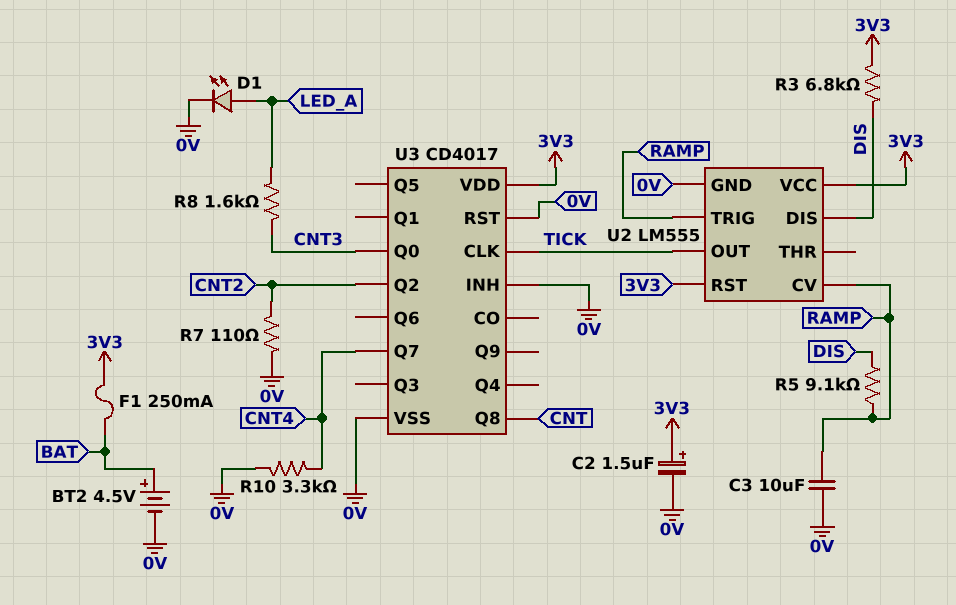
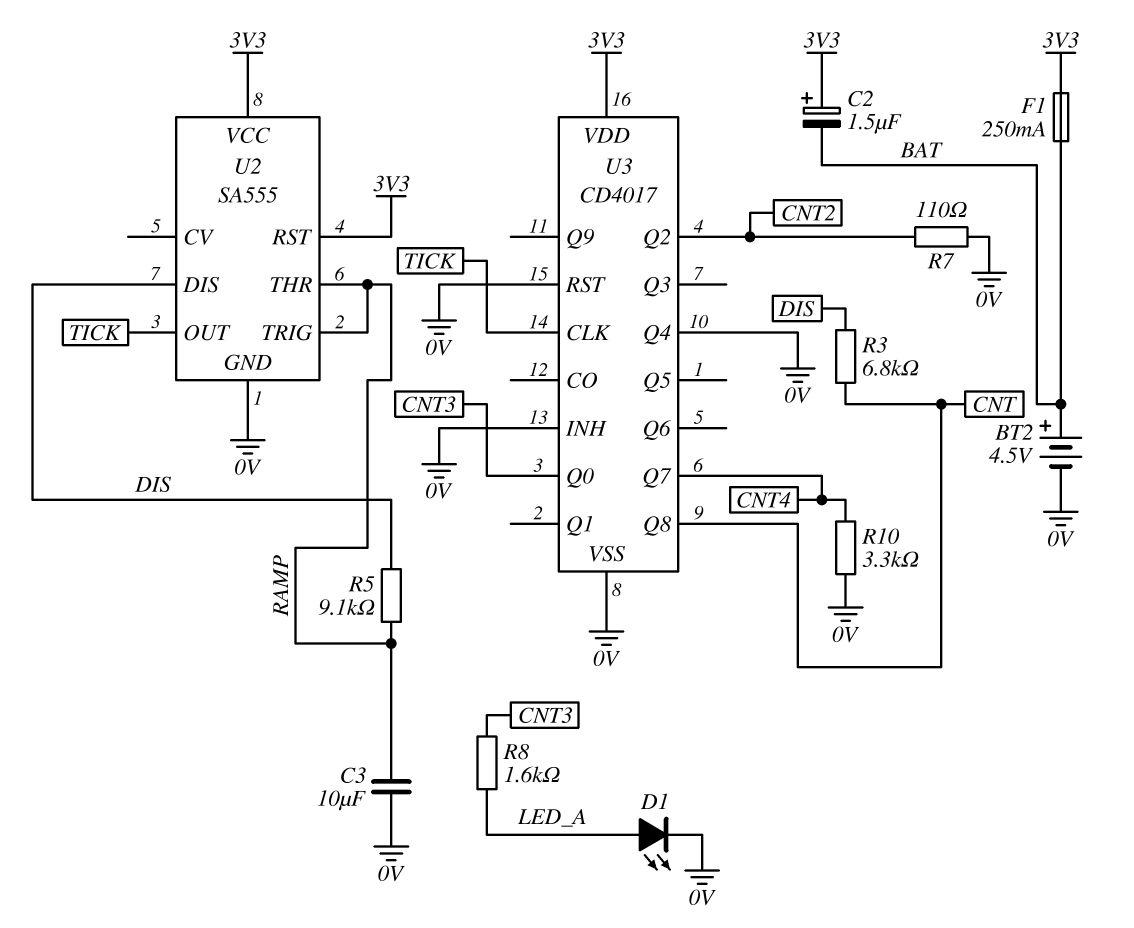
C2: 1.5uF (plus 3V3, minus 0V) -> 1.5uF (plus 3V3, minus BAT)
R3: 6.8k (3V3, DIS) -> 6.8k (CNT, DIS)
U2: LM555 -> SA555
U2 pin CV: RAMP -> none
U2 pin THR: none -> RAMP
U3 pin Q4: none -> 0V

